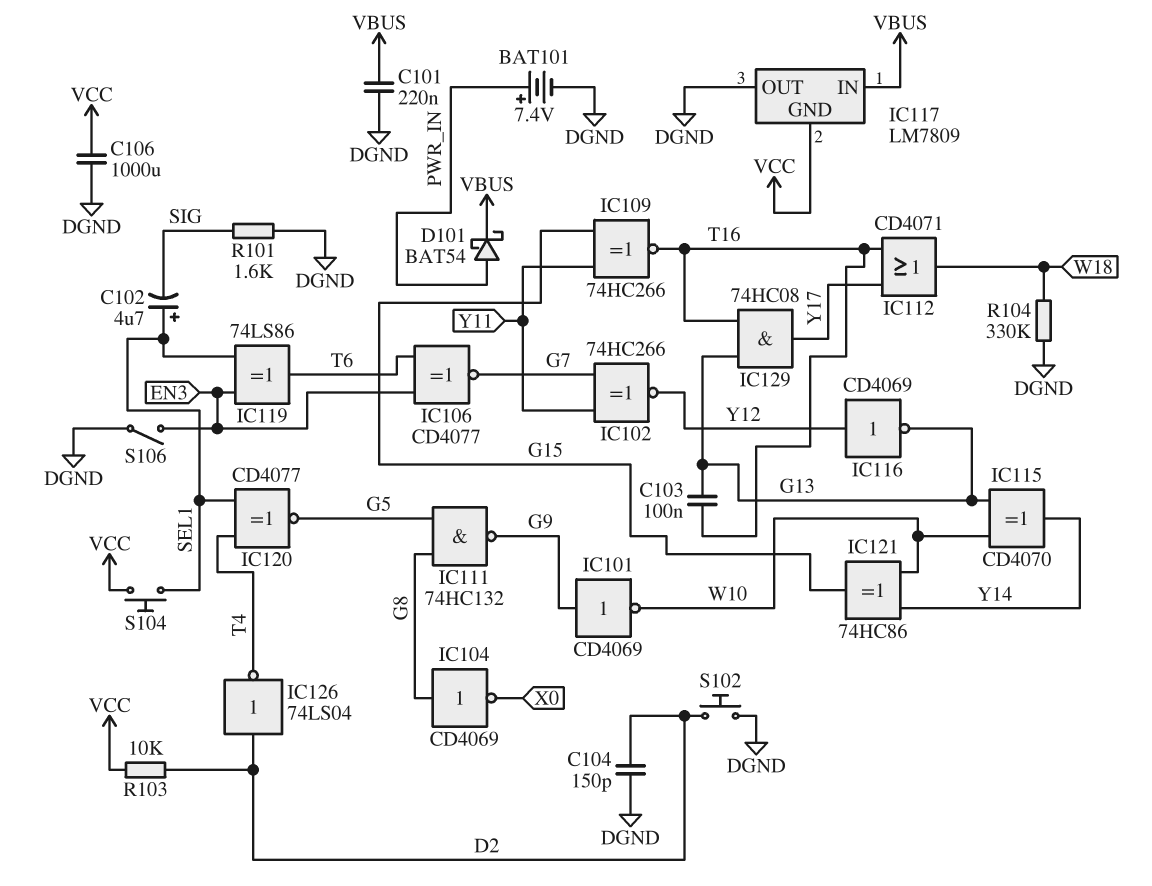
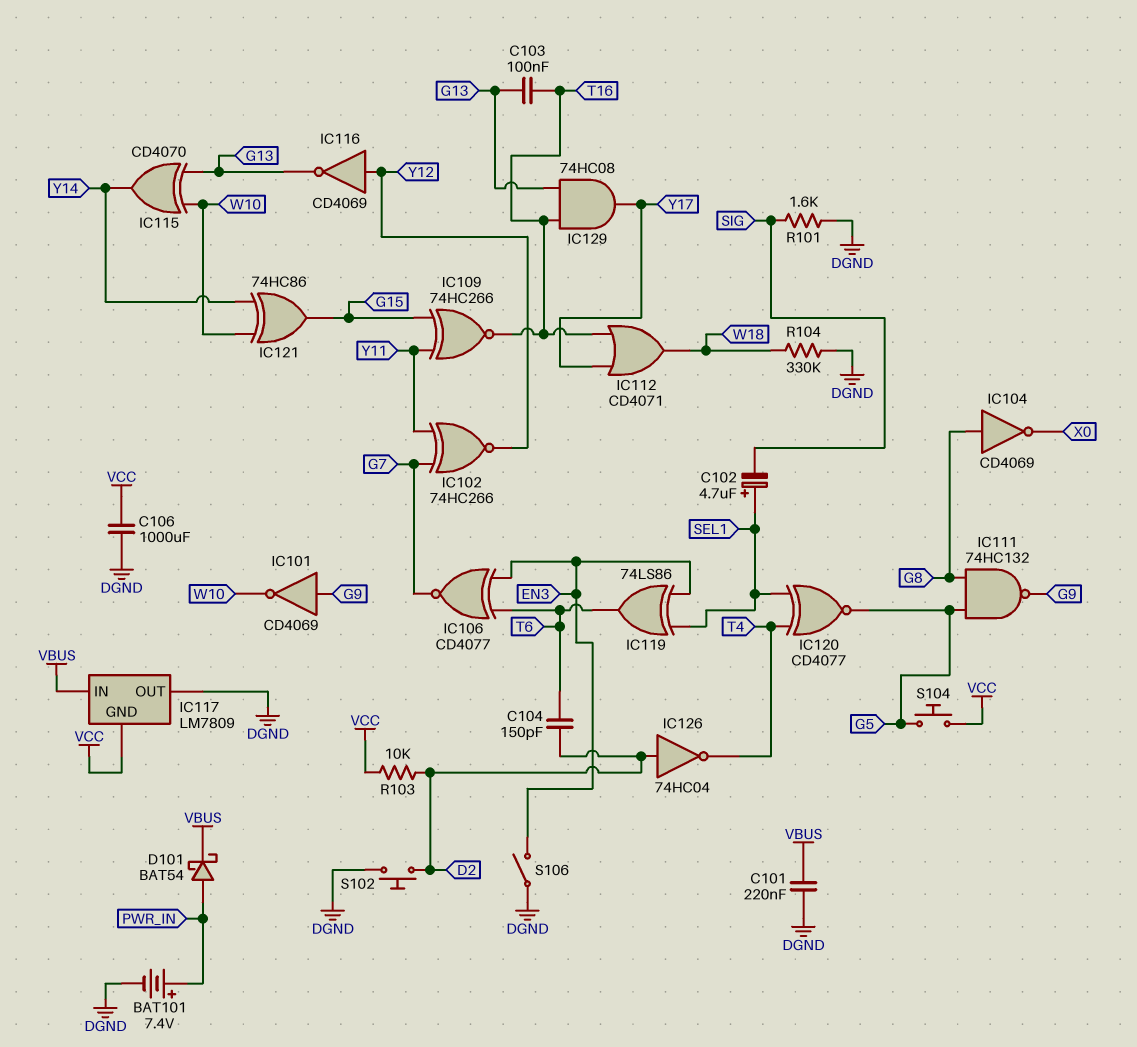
C104: 150pF (D2, DGND) -> 150pF (D2, T6)
IC126: NOT 74LS04 (in D2, out T4) -> NOT 74HC04 (in D2, out T4)
S104: button (SEL1, VCC) -> button (G5, VCC)

